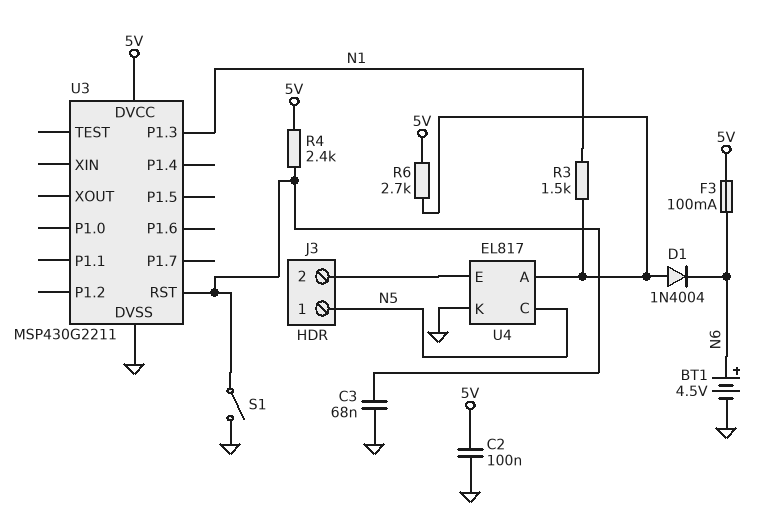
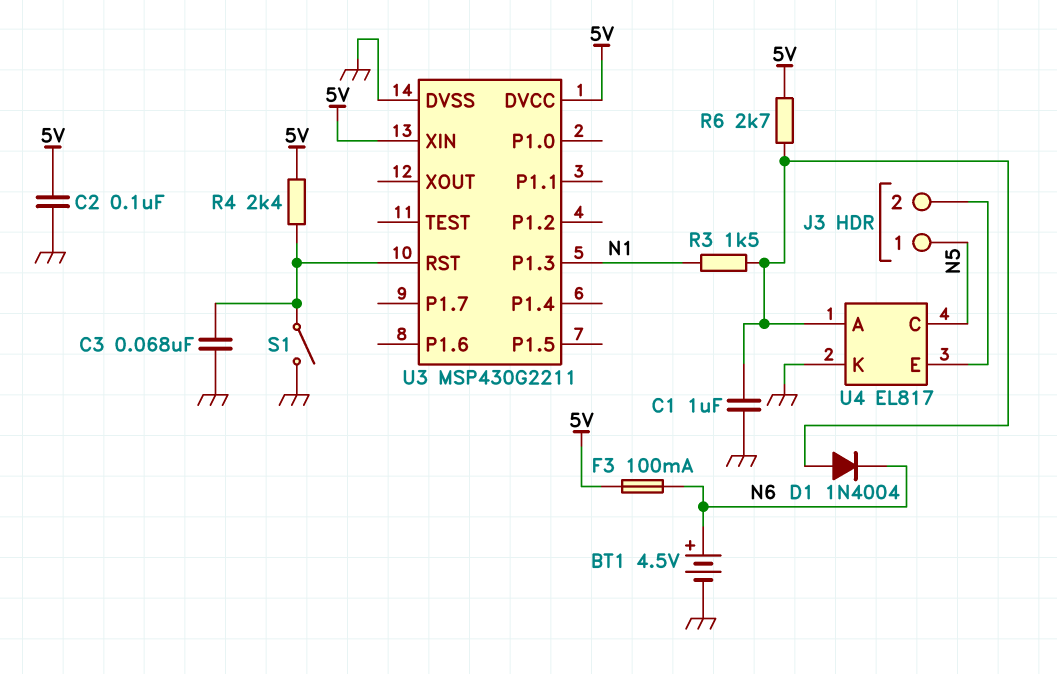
C1: none -> 1uF (GND, U4/A)
U3 pin XIN: none -> 5V

